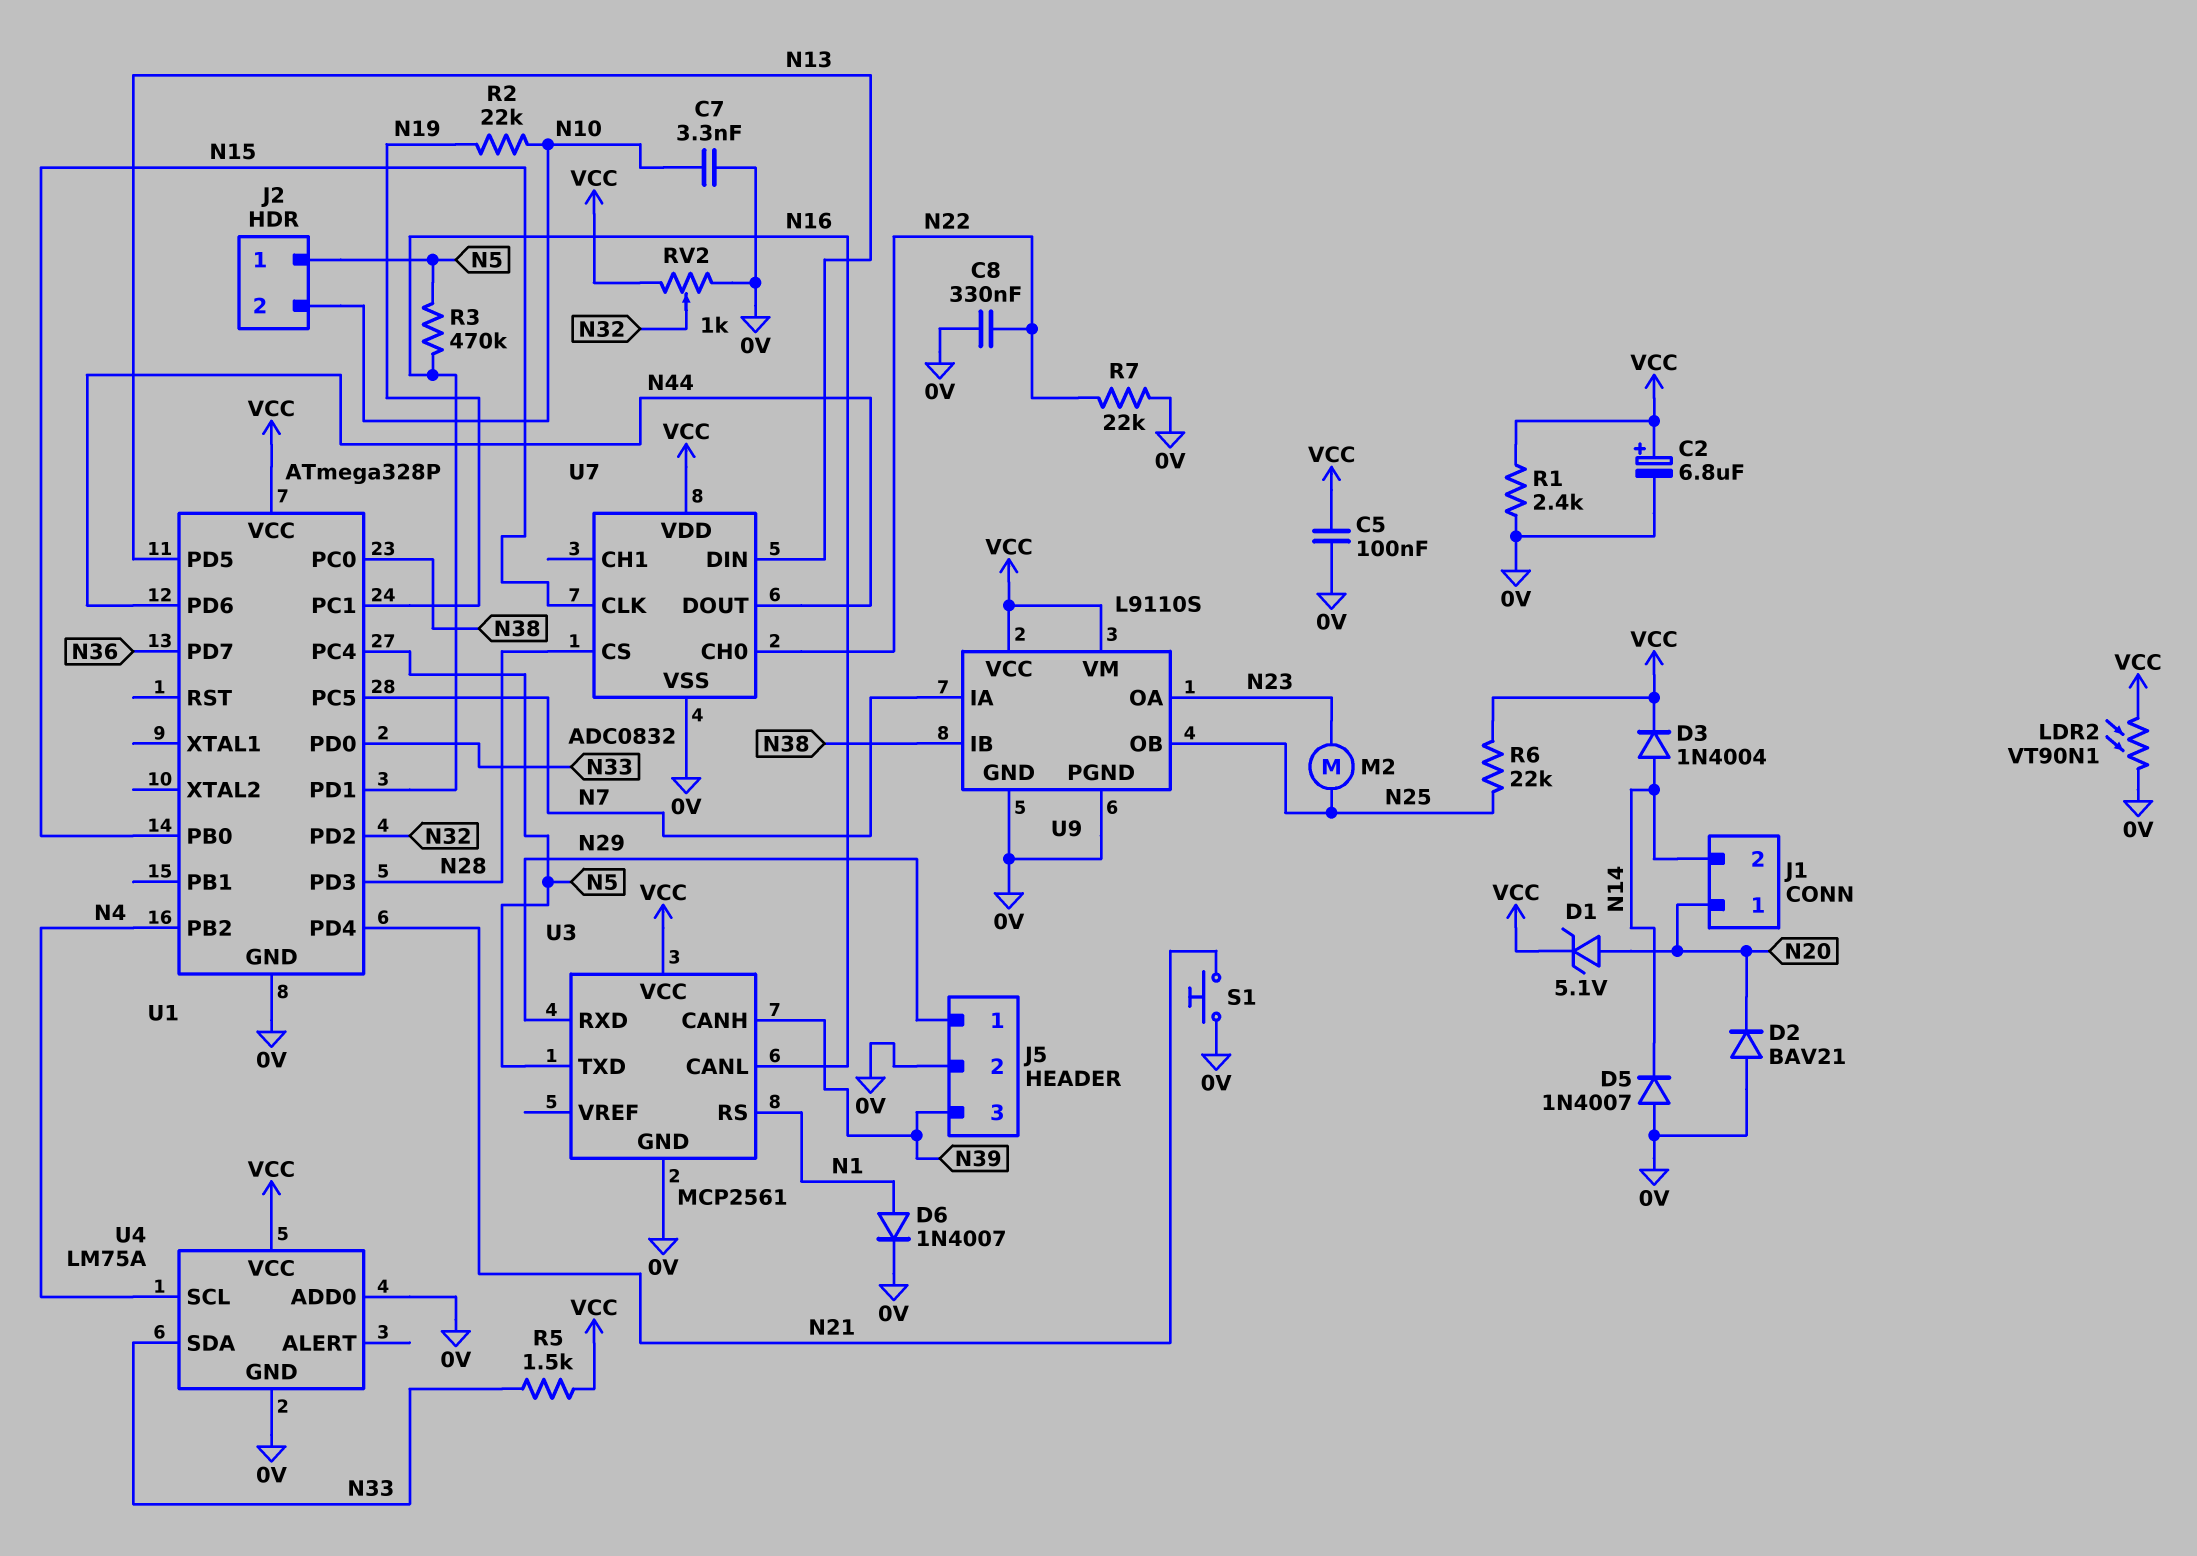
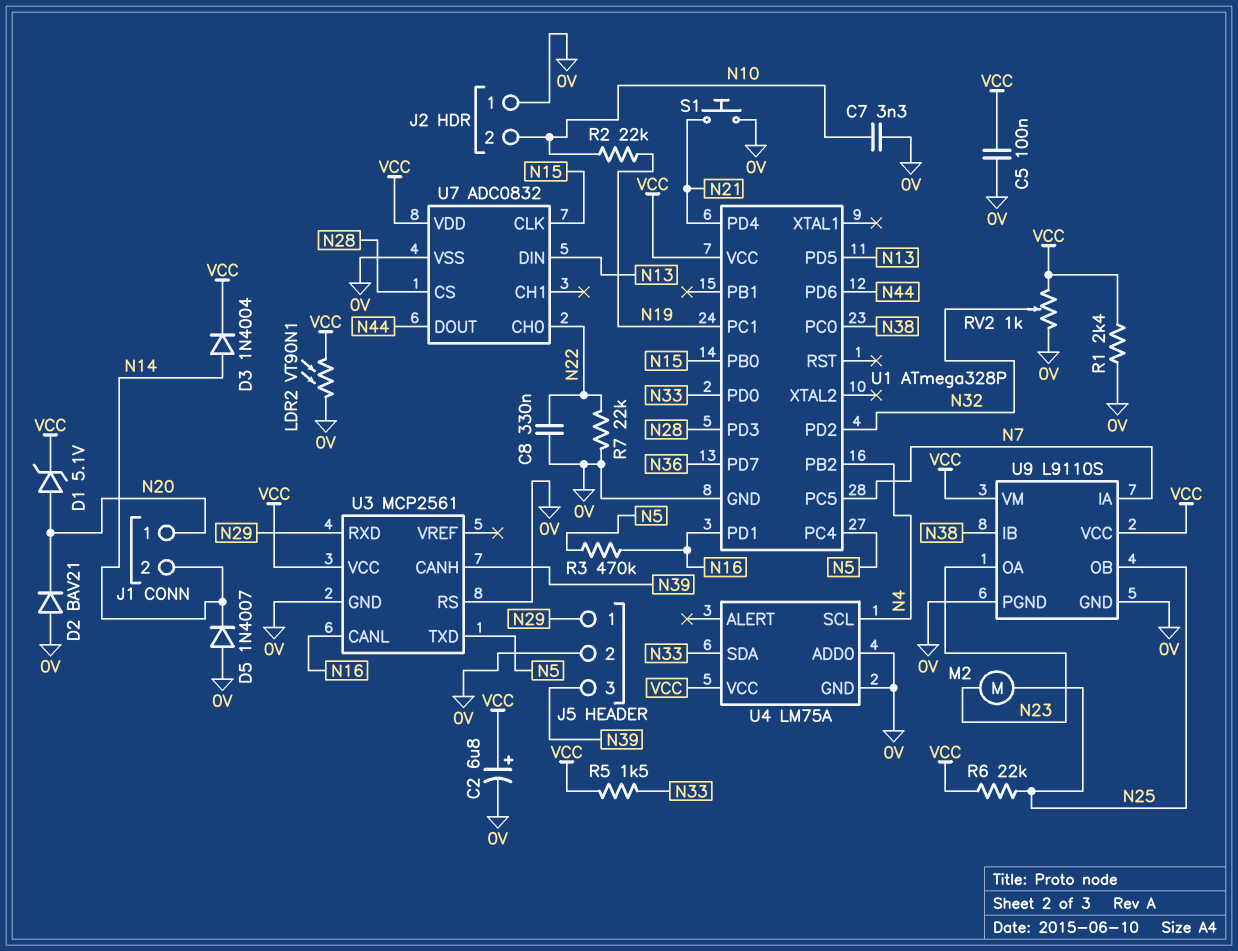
D6: diode 1N4007 (A N1, K 0V) -> none
J2 pin 1: N5 -> 0V
U3 pin RS: N1 -> 0V

